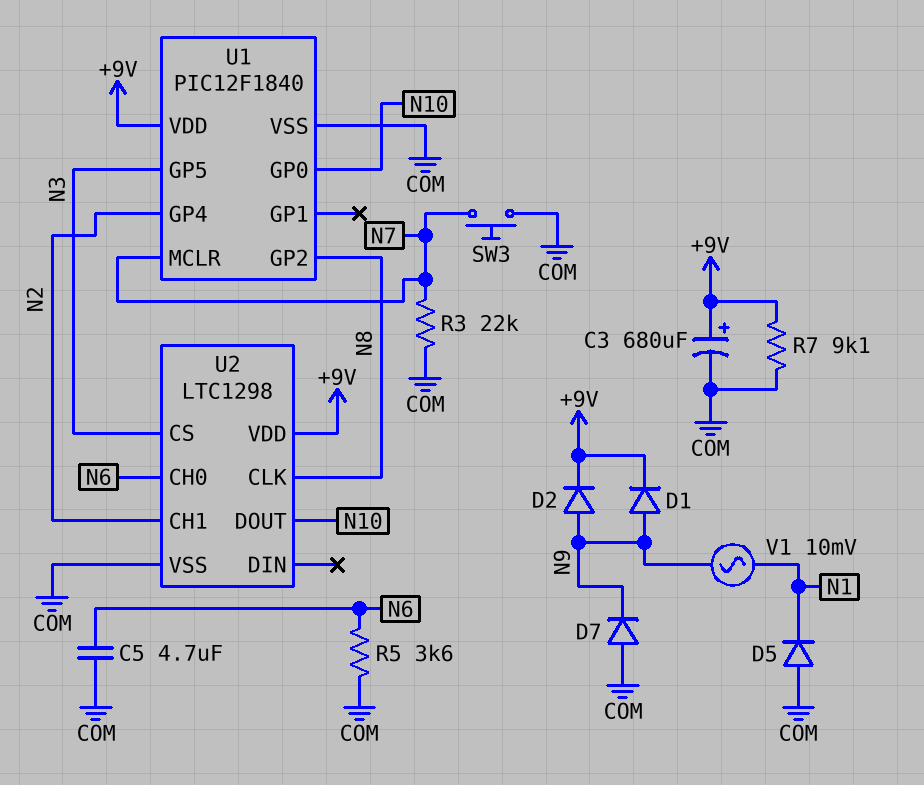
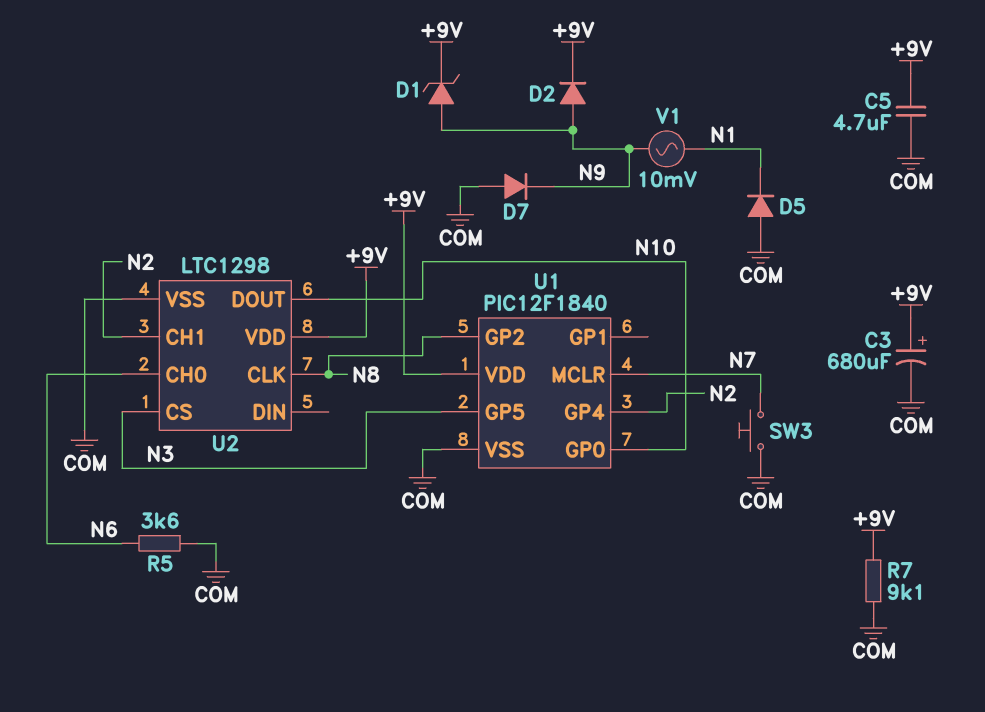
C5: 4.7uF (COM, N6) -> 4.7uF (+9V, COM)
D1: diode (A N9, K +9V) -> zener (A N9, K +9V)
R3: 22k (COM, N7) -> none

